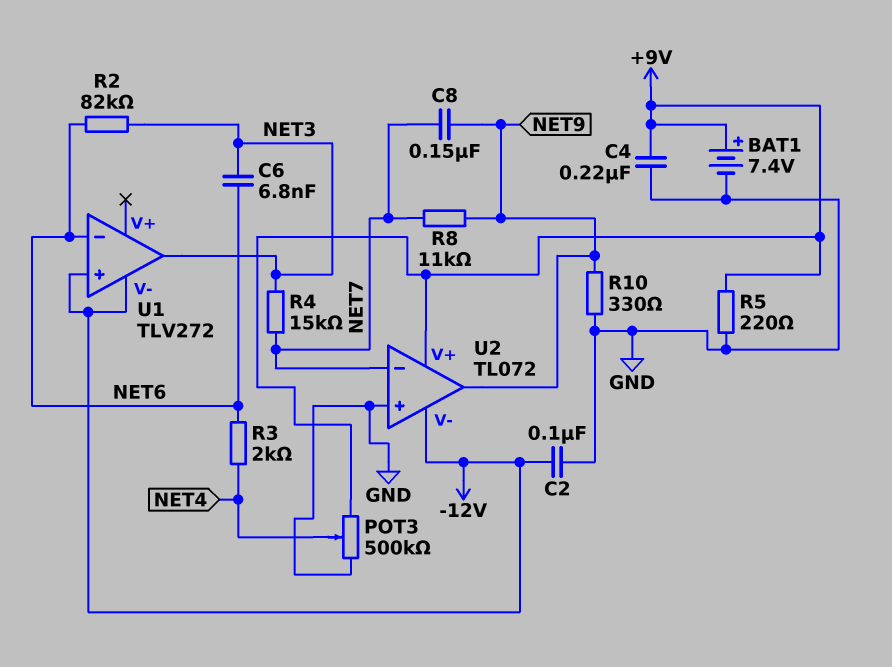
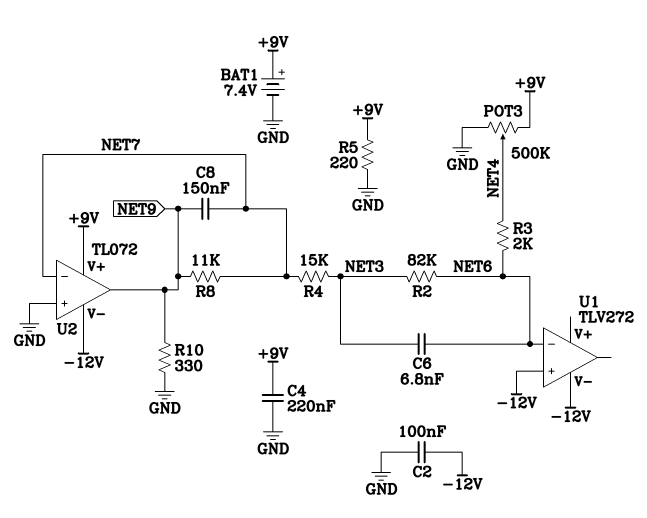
U1 pin out: NET3 -> none

